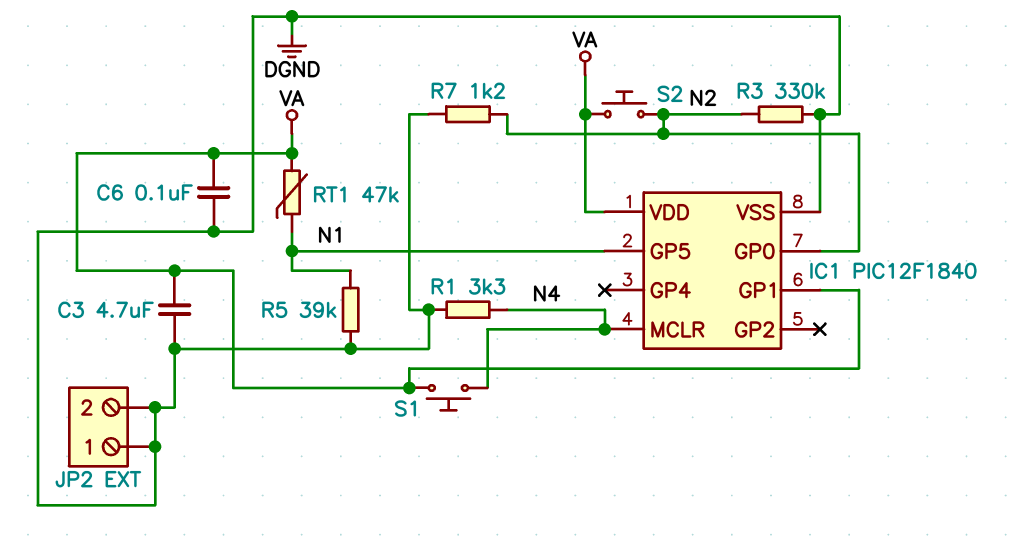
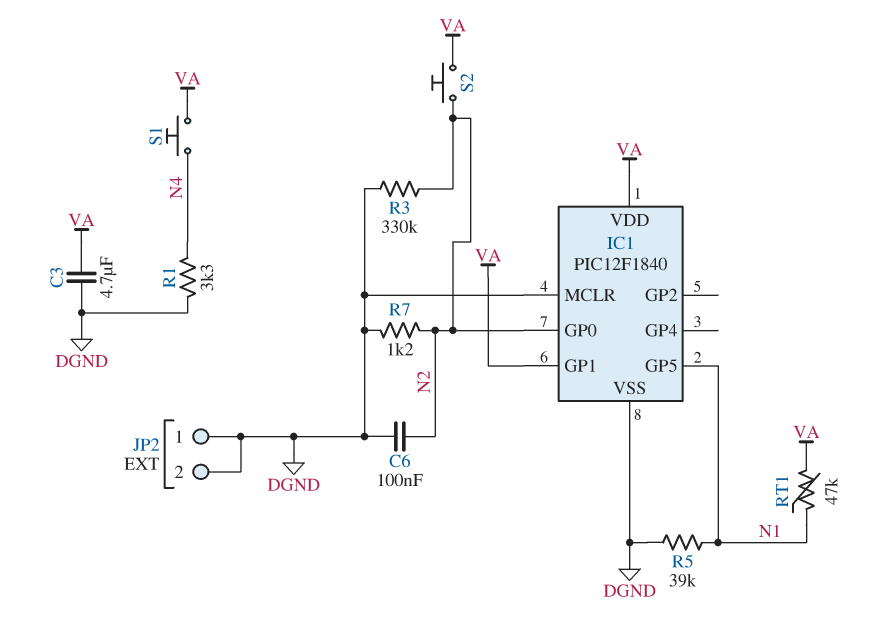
C6: 100nF (DGND, VA) -> 100nF (DGND, N2)
IC1 pin MCLR: N4 -> DGND

